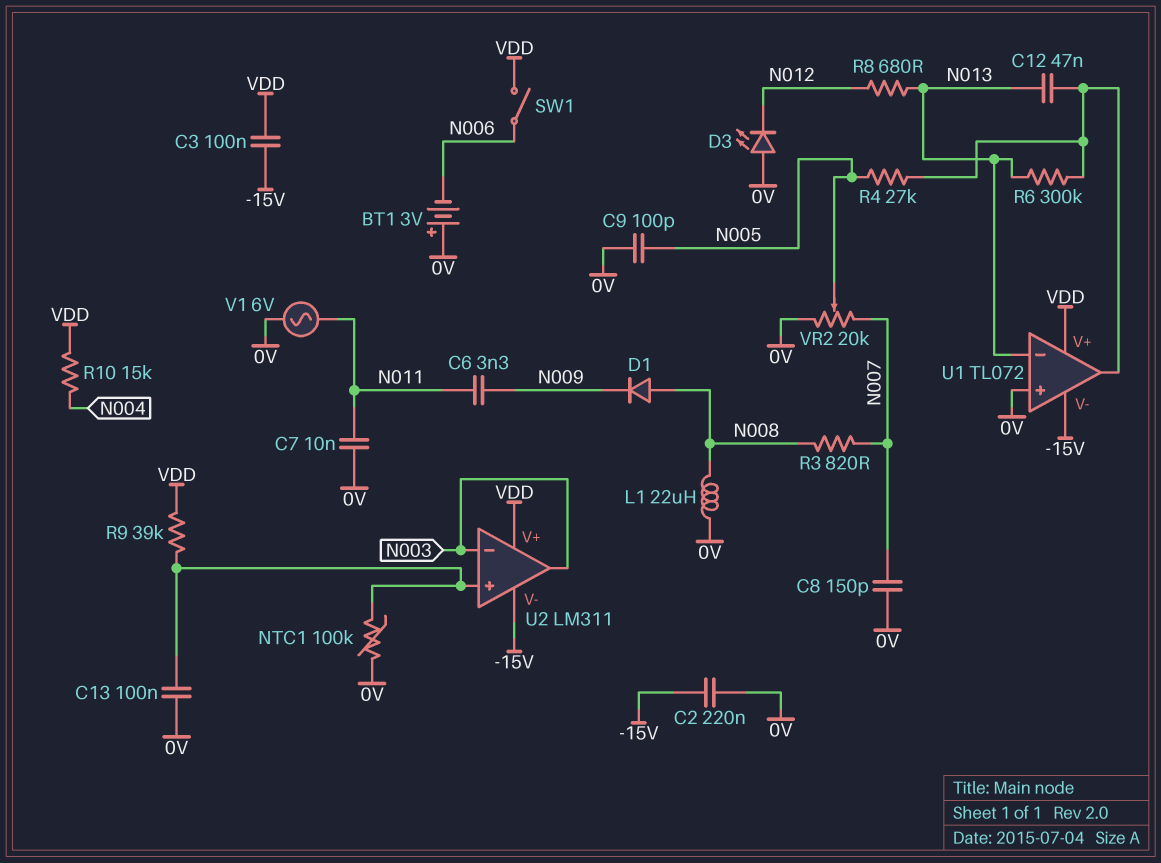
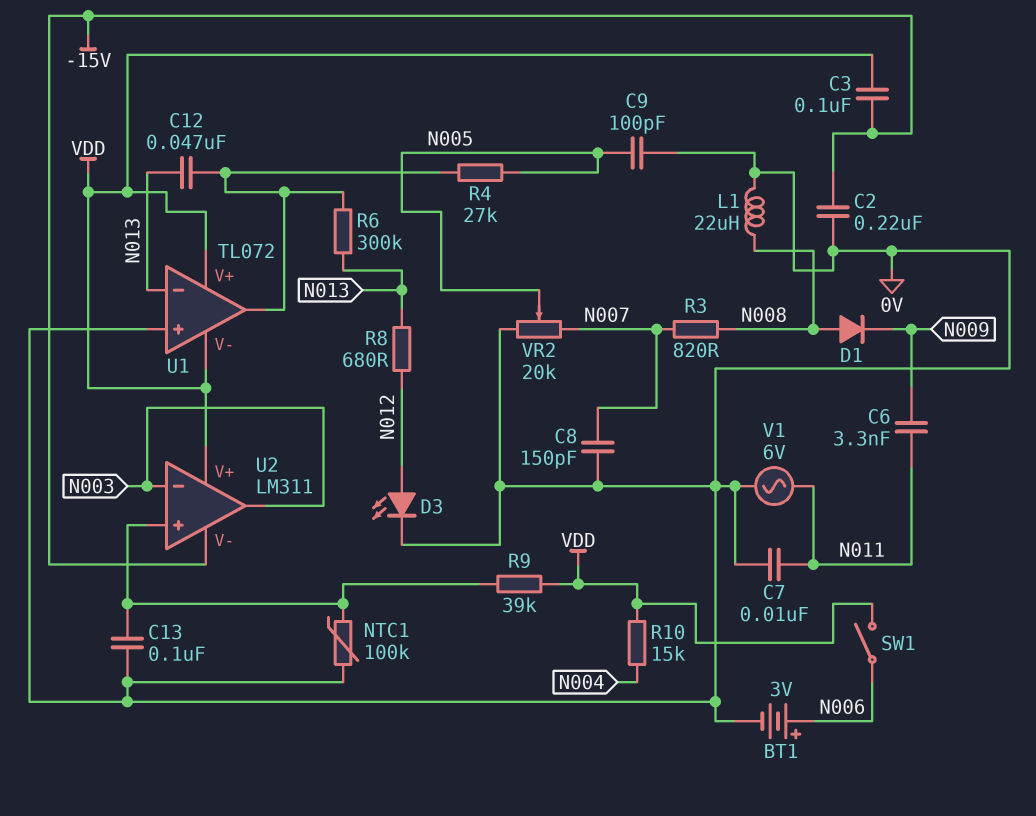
BT1: 3V (plus 0V, minus N006) -> 3V (plus N006, minus 0V)
D3: LED (A 0V, K N012) -> LED (A N012, K 0V)
U1 pin V-: -15V -> VDD

